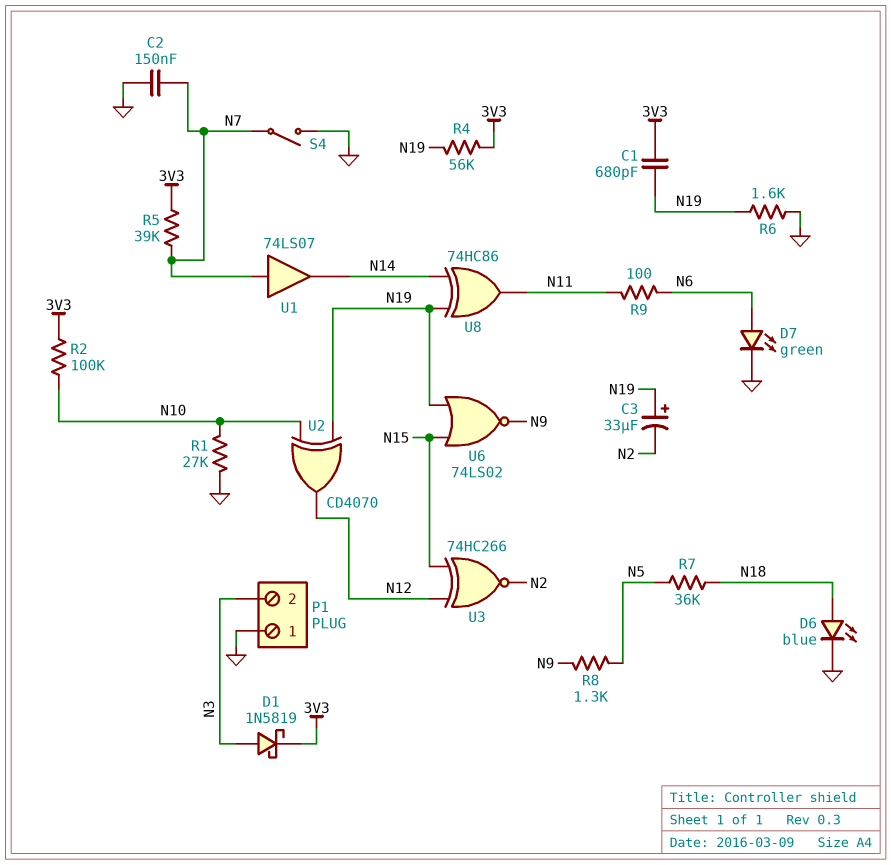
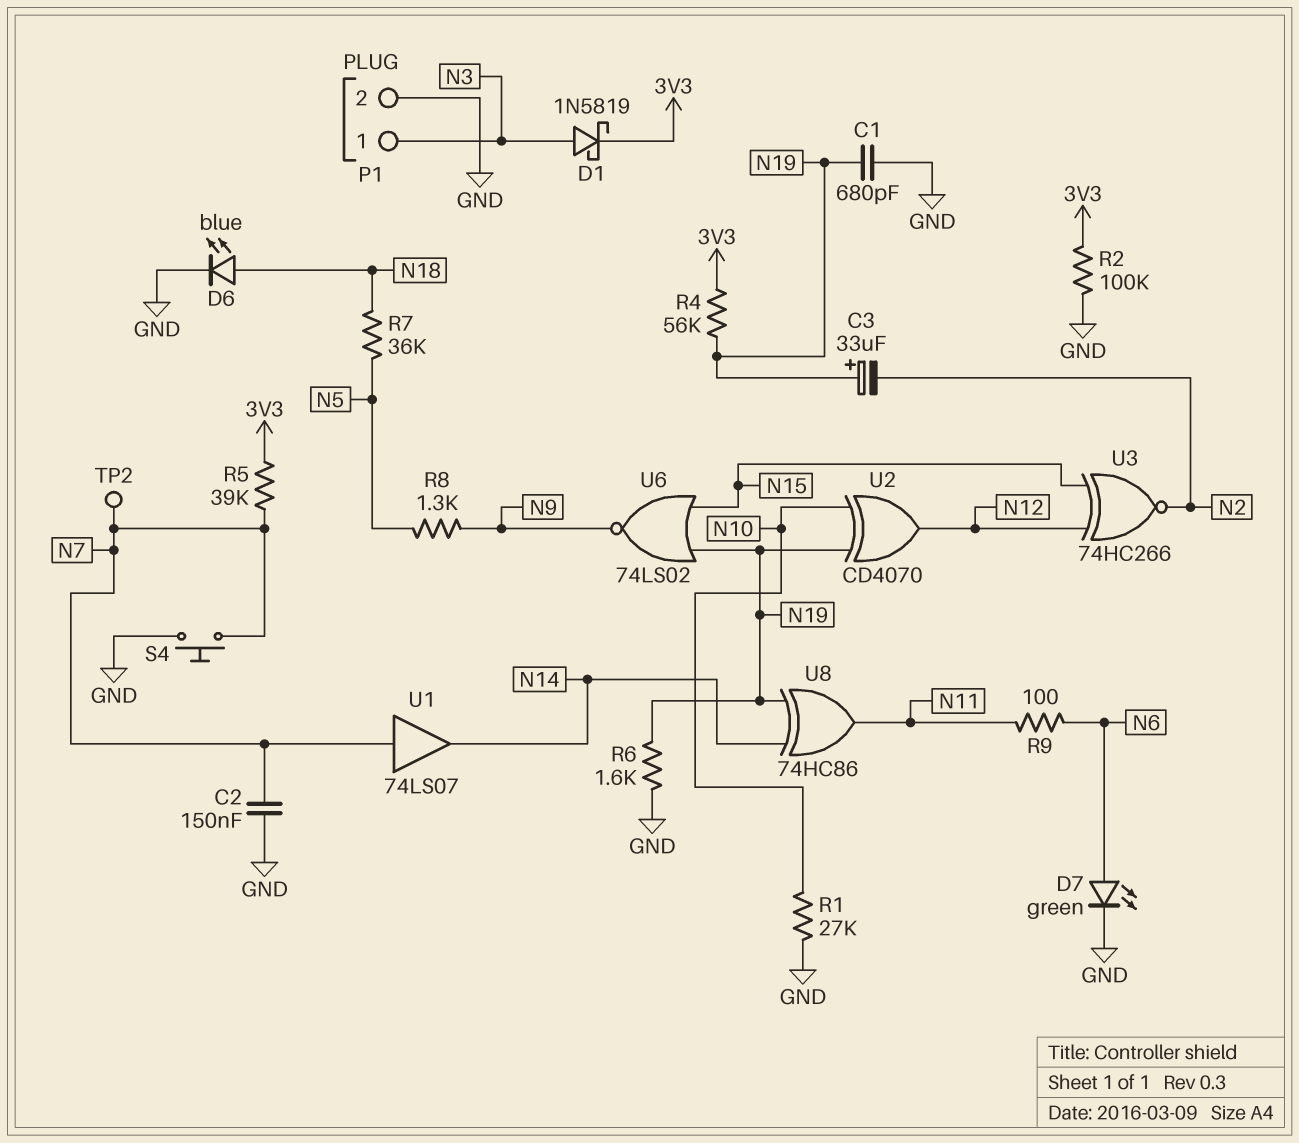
C1: 680pF (3V3, N19) -> 680pF (GND, N19)
P1 pin 1: GND -> N3
P1 pin 2: N3 -> GND
R2: 100k (3V3, N10) -> 100k (3V3, GND)
S4: switch (GND, N7) -> button (GND, N7)
TP2: none -> test point (N7)

